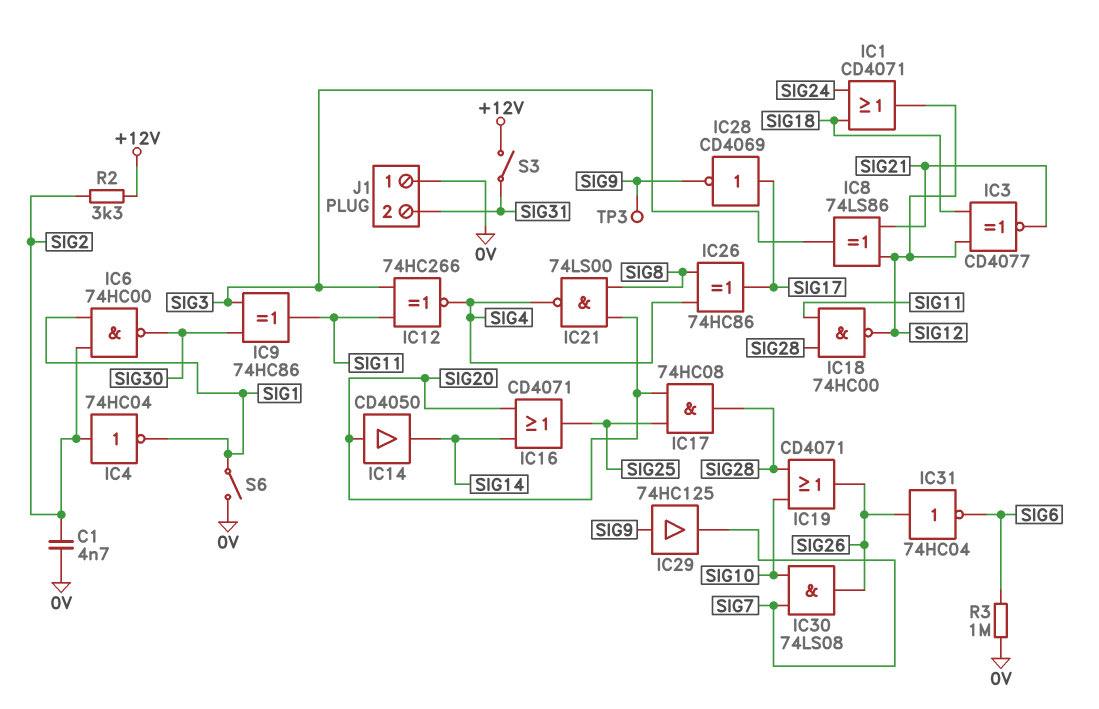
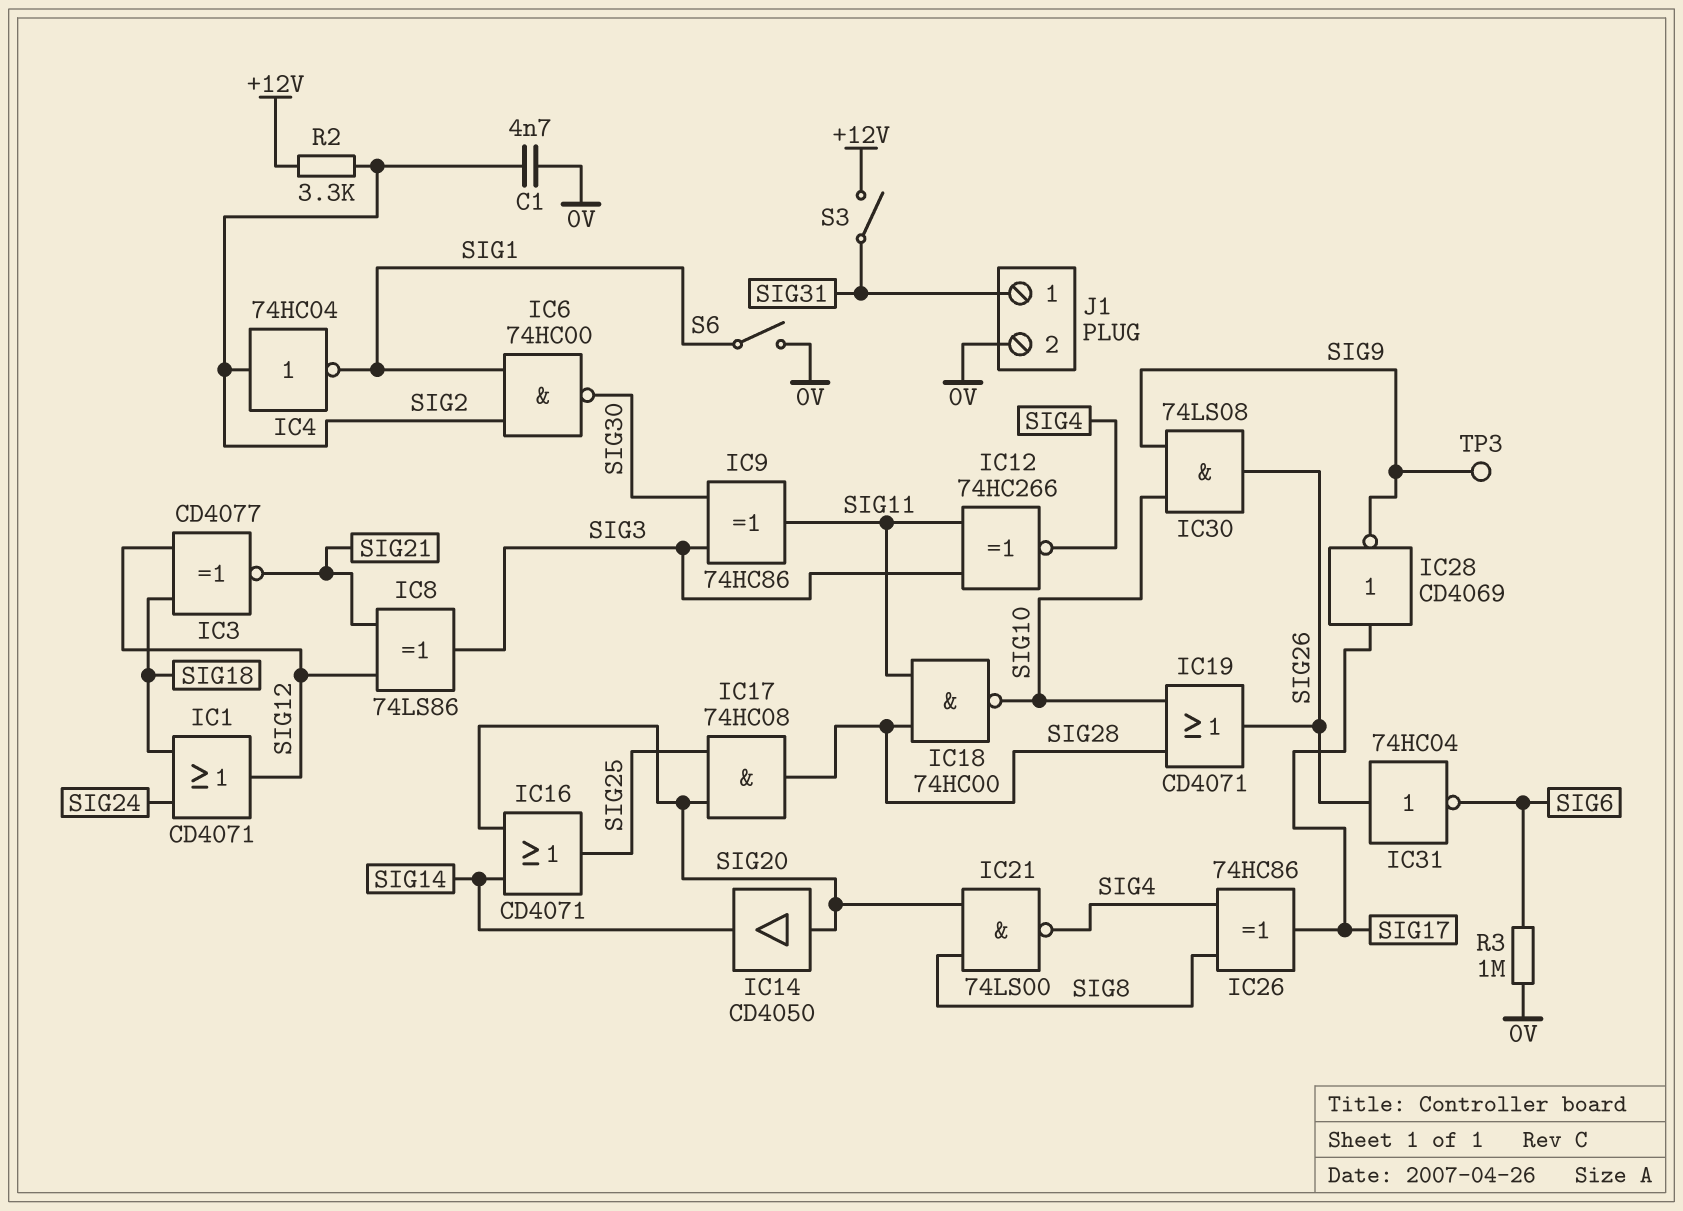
IC18: NAND 74HC00 (in SIG11, in SIG28, out SIG12) -> NAND 74HC00 (in SIG11, in SIG28, out SIG10)
IC29: buffer 74HC125 (in SIG9, out SIG7) -> none
IC30: AND 74LS08 (in SIG7, in SIG10, out SIG26) -> AND 74LS08 (in SIG9, in SIG10, out SIG26)
J1 pin 1: 0V -> SIG31
J1 pin 2: SIG31 -> 0V

